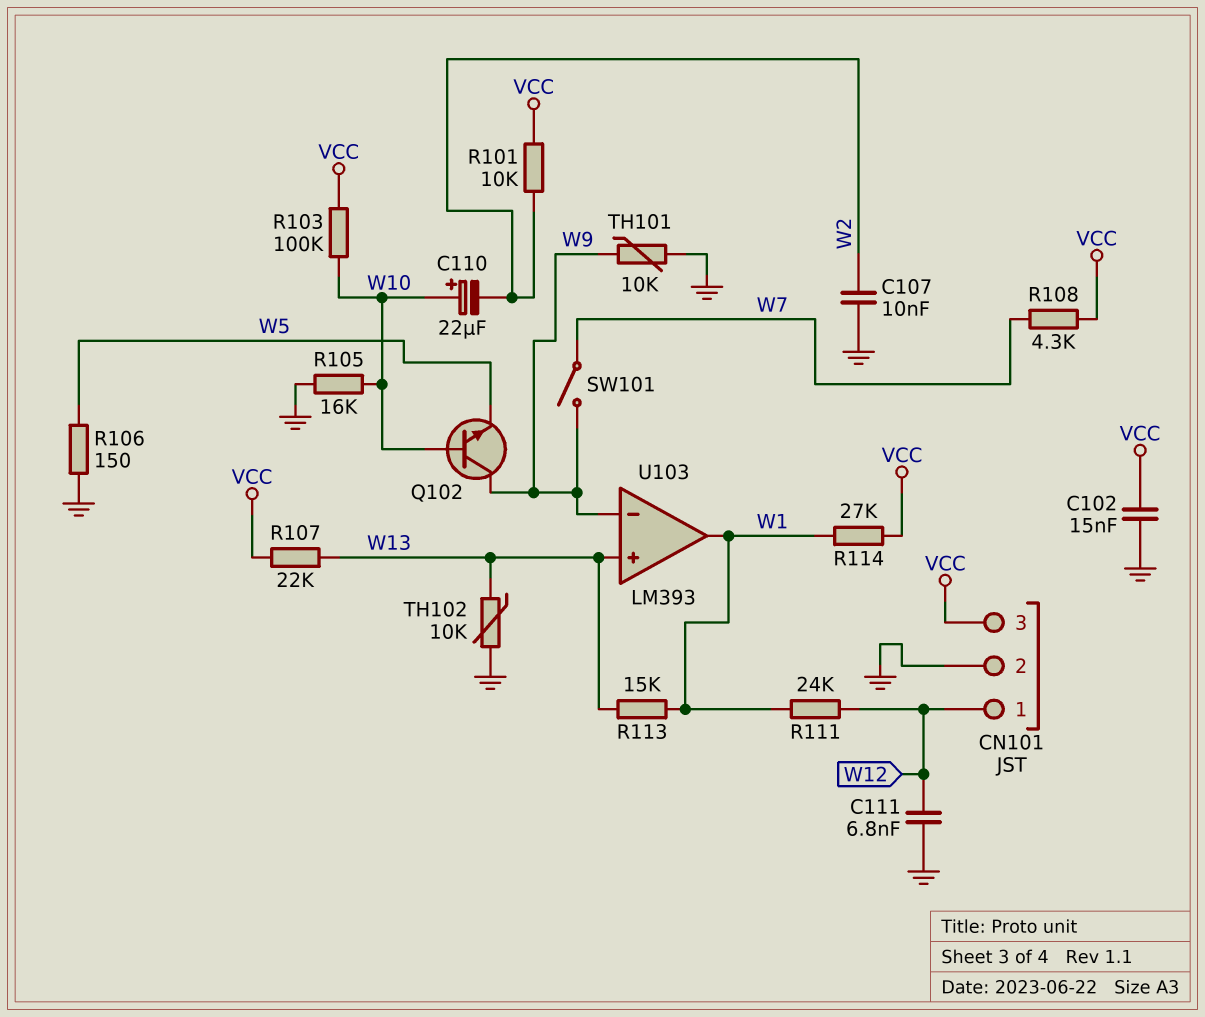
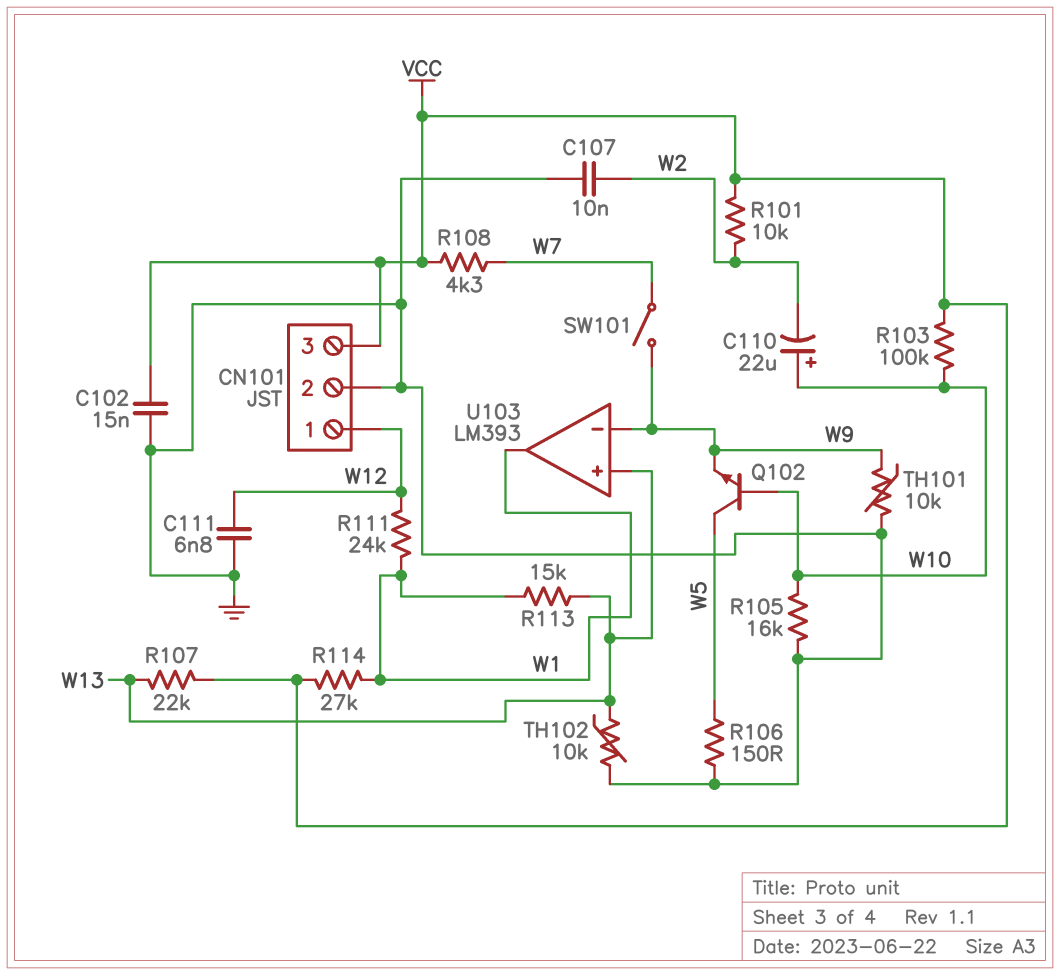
Q102: NPN (B W10, C W9, E W5) -> NPN (B W10, C W5, E W9)

